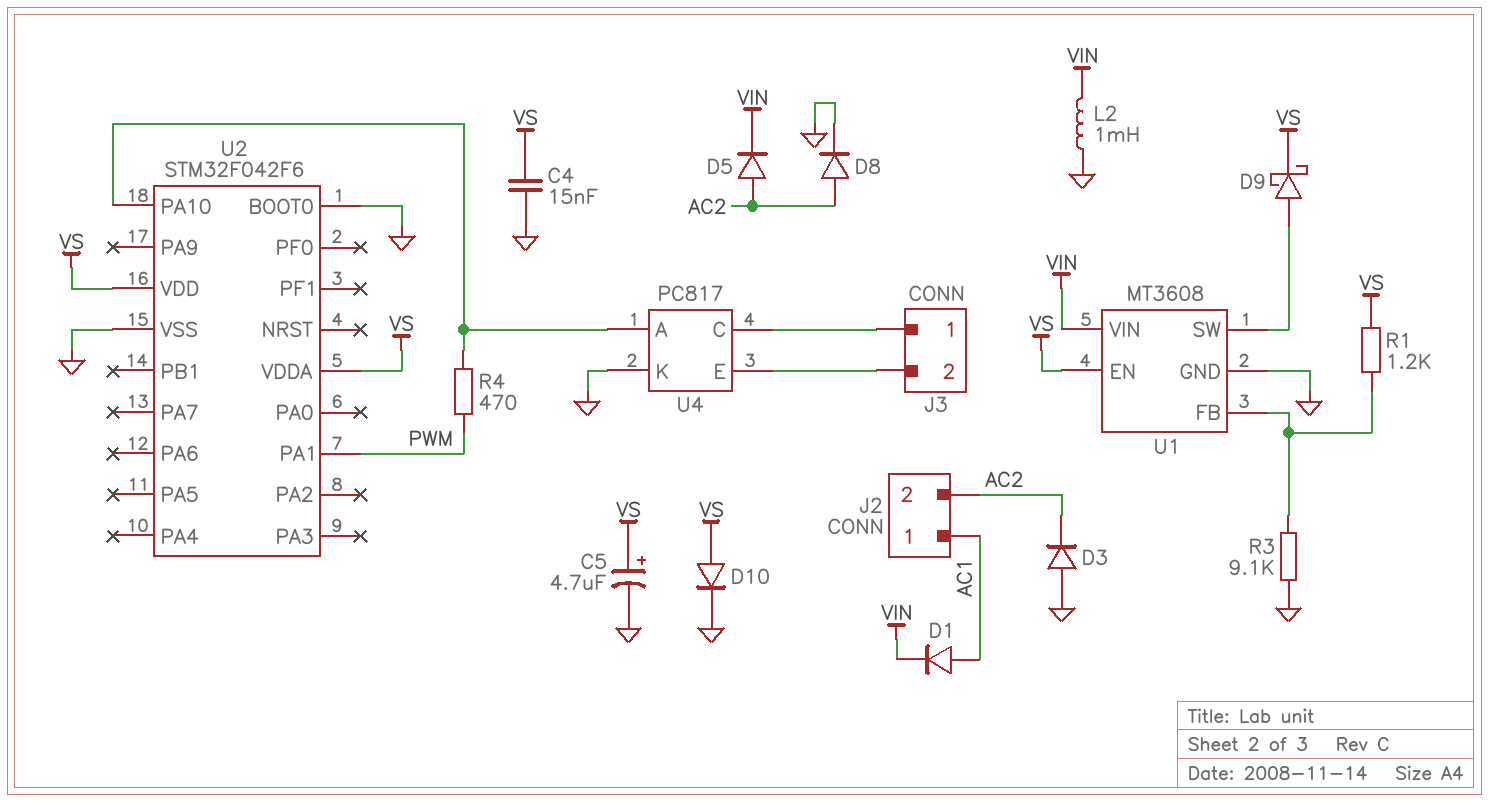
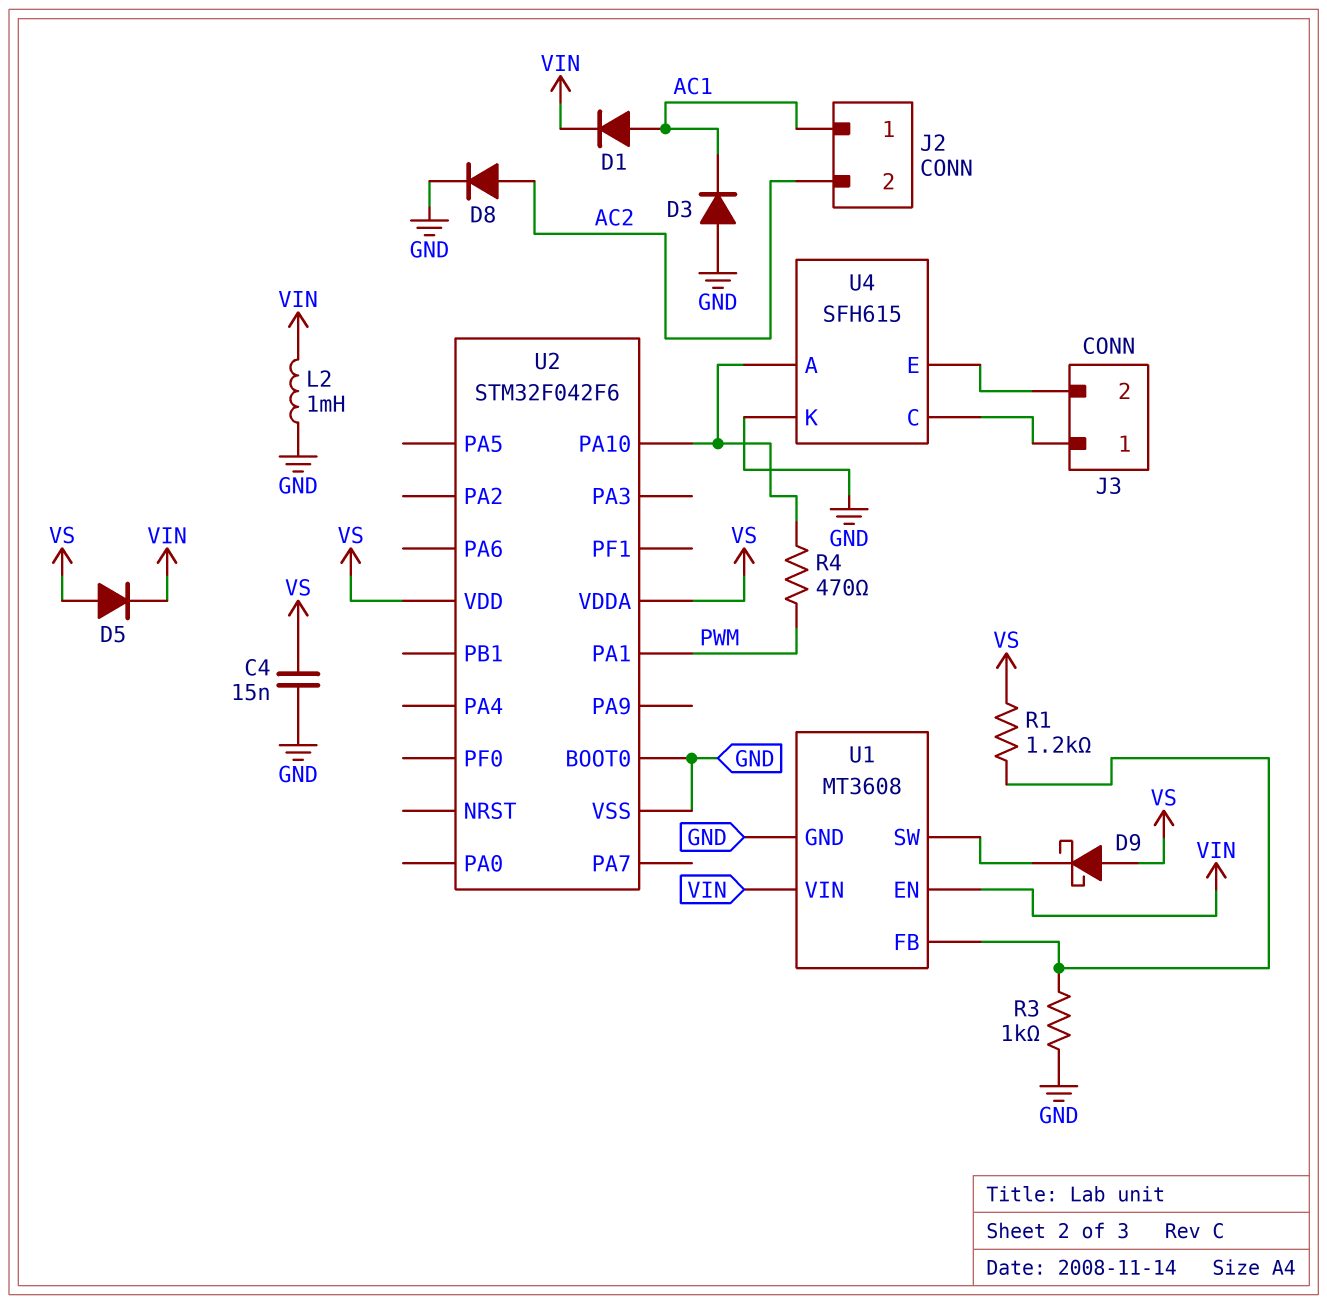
C5: 4.7uF (plus VS, minus GND) -> none
D3: diode (A GND, K AC2) -> diode (A GND, K AC1)
D5: diode (A AC2, K VIN) -> diode (A VS, K VIN)
D9: schottky (A U1/SW, K VS) -> schottky (A VS, K U1/SW)
D10: diode (A VS, K GND) -> none
R3: 9.1k (GND, U1/FB) -> 1k (GND, U1/FB)
U1 pin EN: VS -> VIN
U4: PC817 -> SFH615

